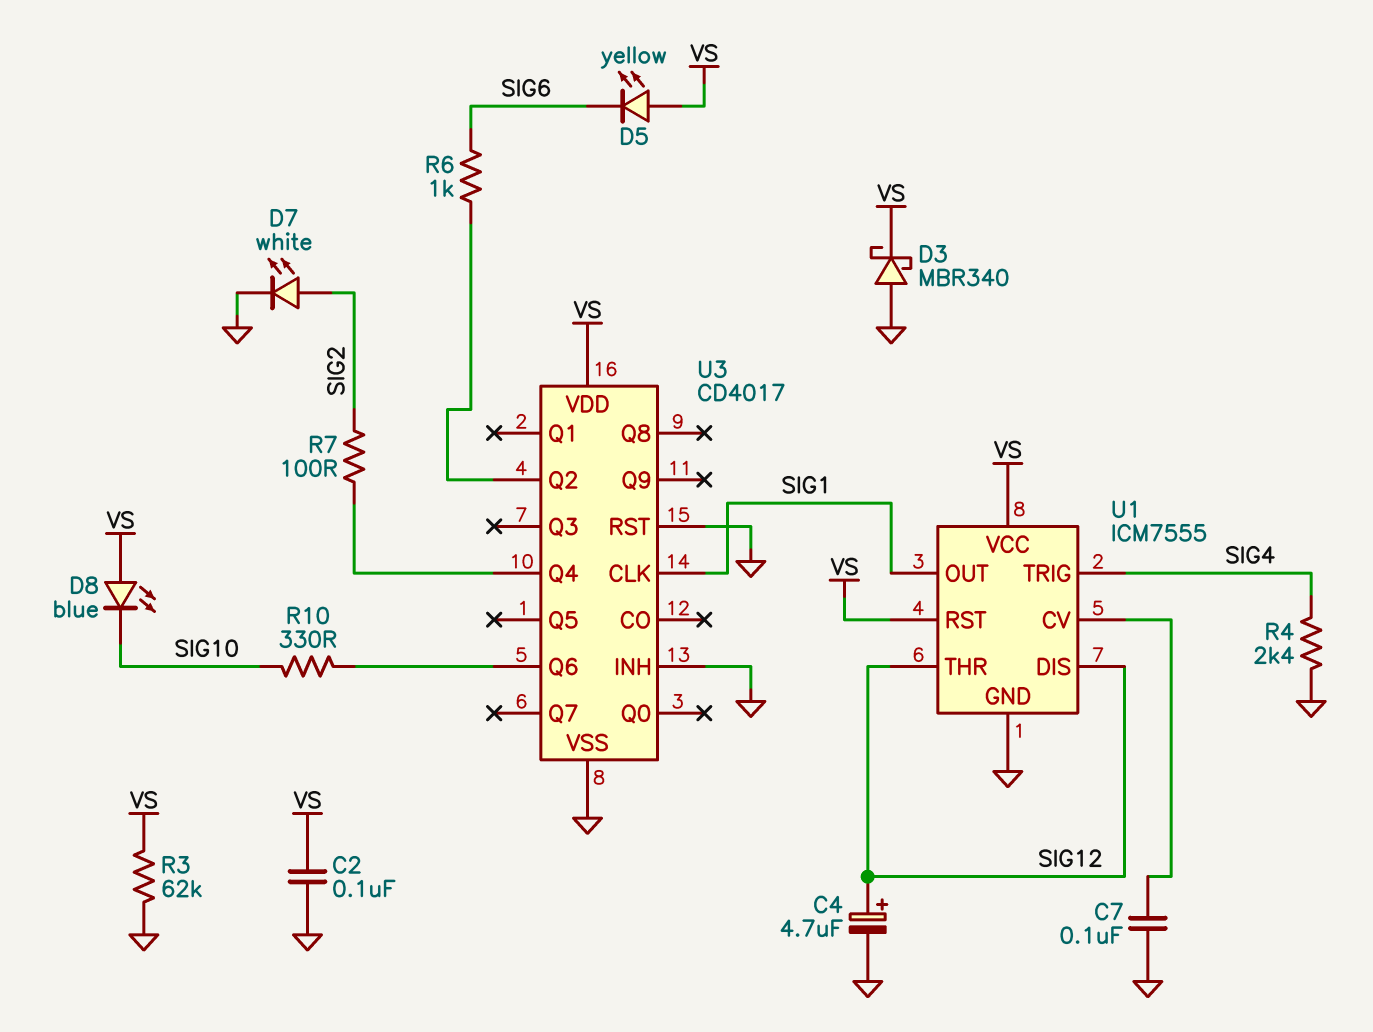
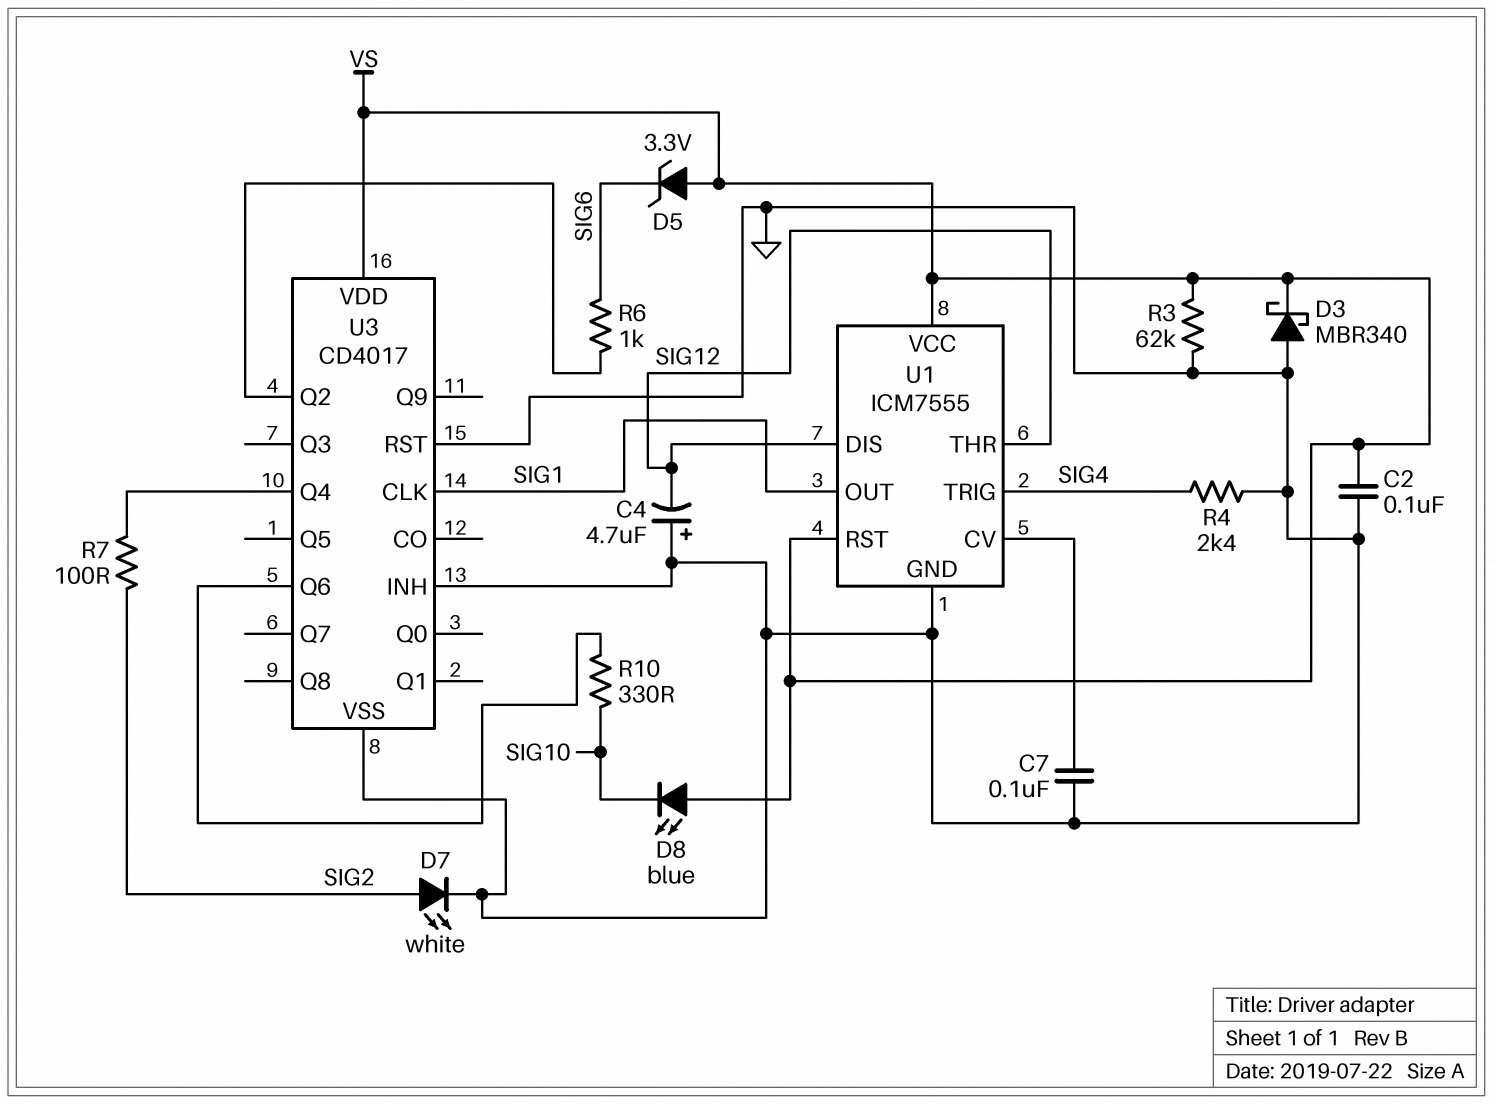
C4: 4.7uF (plus SIG12, minus GND) -> 4.7uF (plus GND, minus SIG12)
D5: LED yellow (A VS, K SIG6) -> zener 3.3V (A VS, K SIG6)

